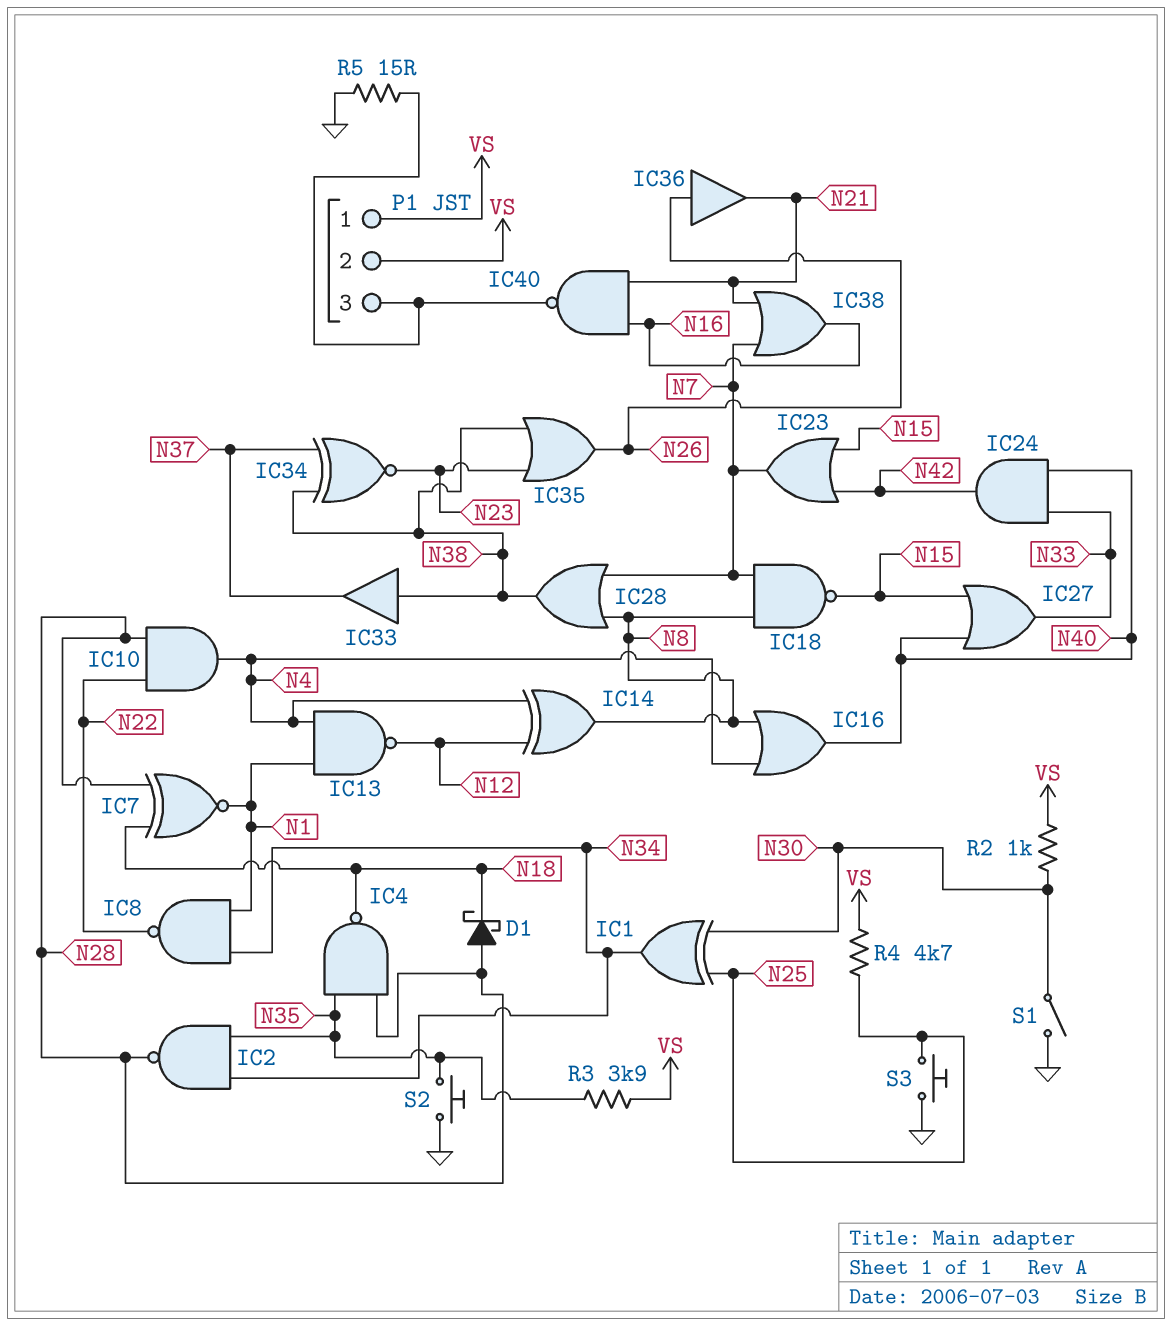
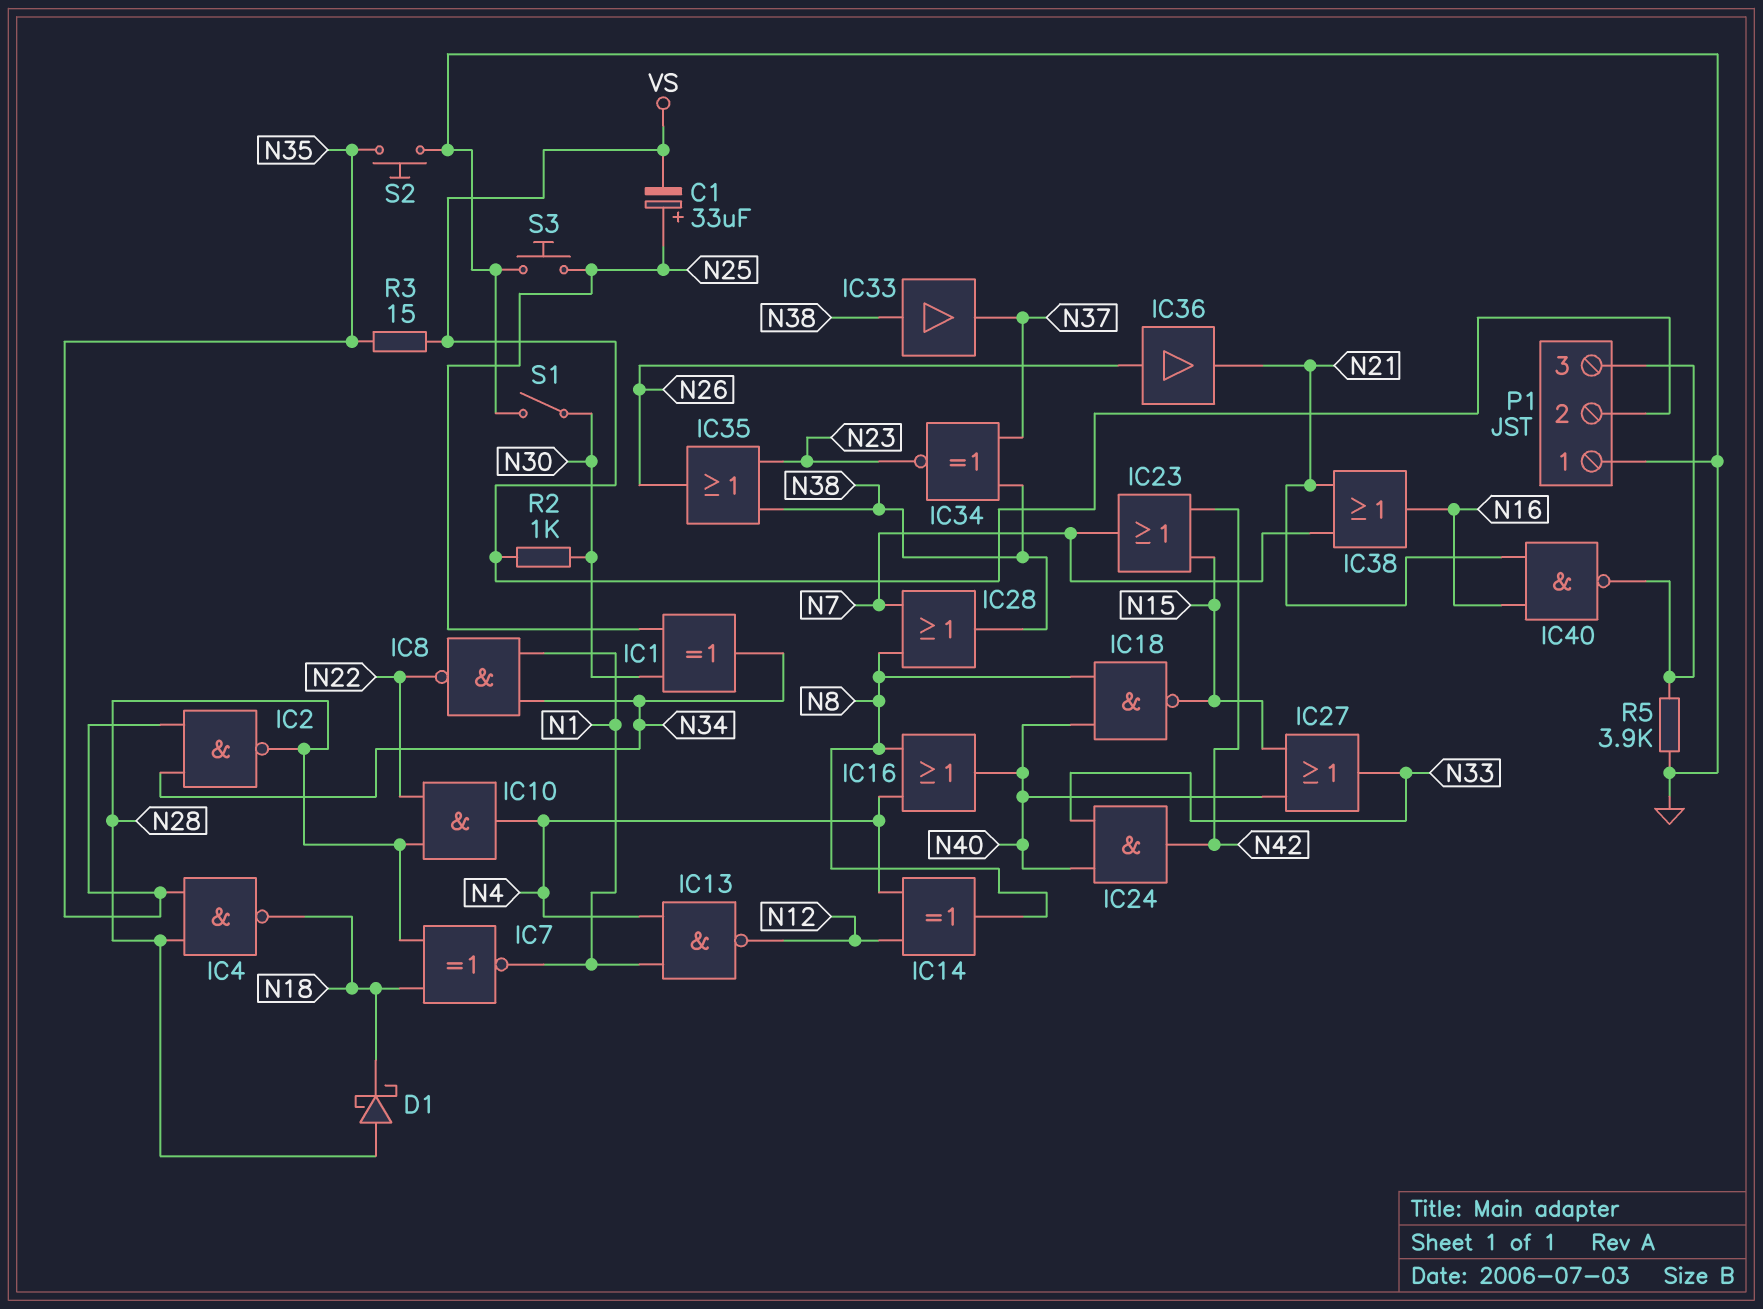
C1: none -> 33uF (plus N25, minus VS)
IC18: NAND (in N7, in N8, out N15) -> NAND (in N8, in N40, out N15)
P1 pin 1: VS -> GND
R3: 3.9k (N35, VS) -> 15 (N35, VS)
R4: 4.7k (N25, VS) -> none
R5: 15 (GND, P1/3) -> 3.9k (GND, P1/3)

